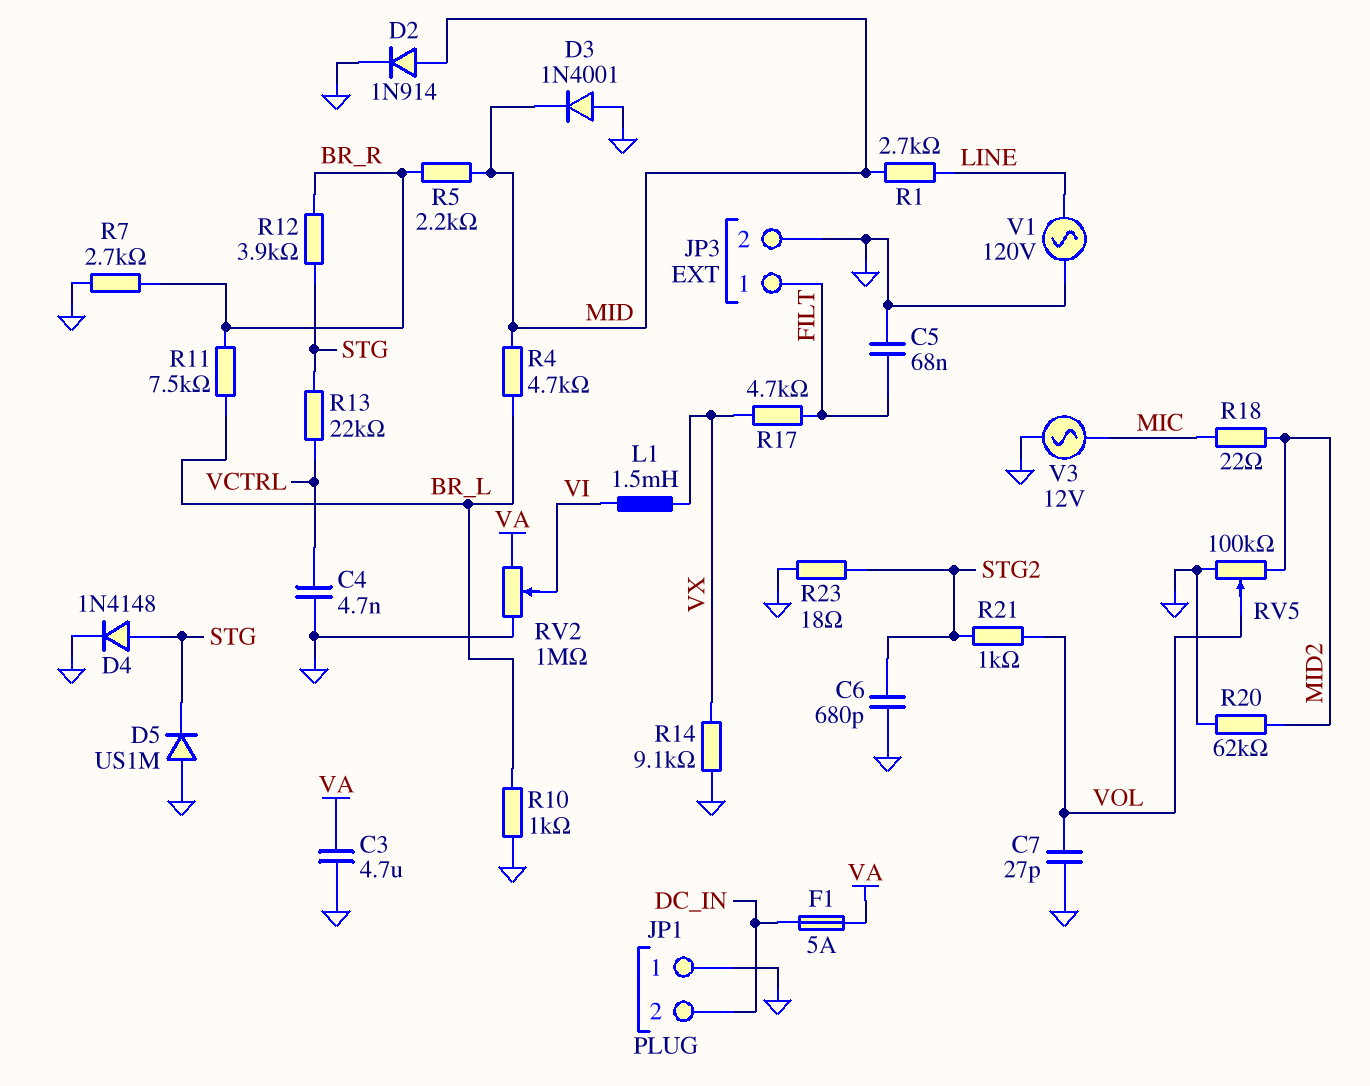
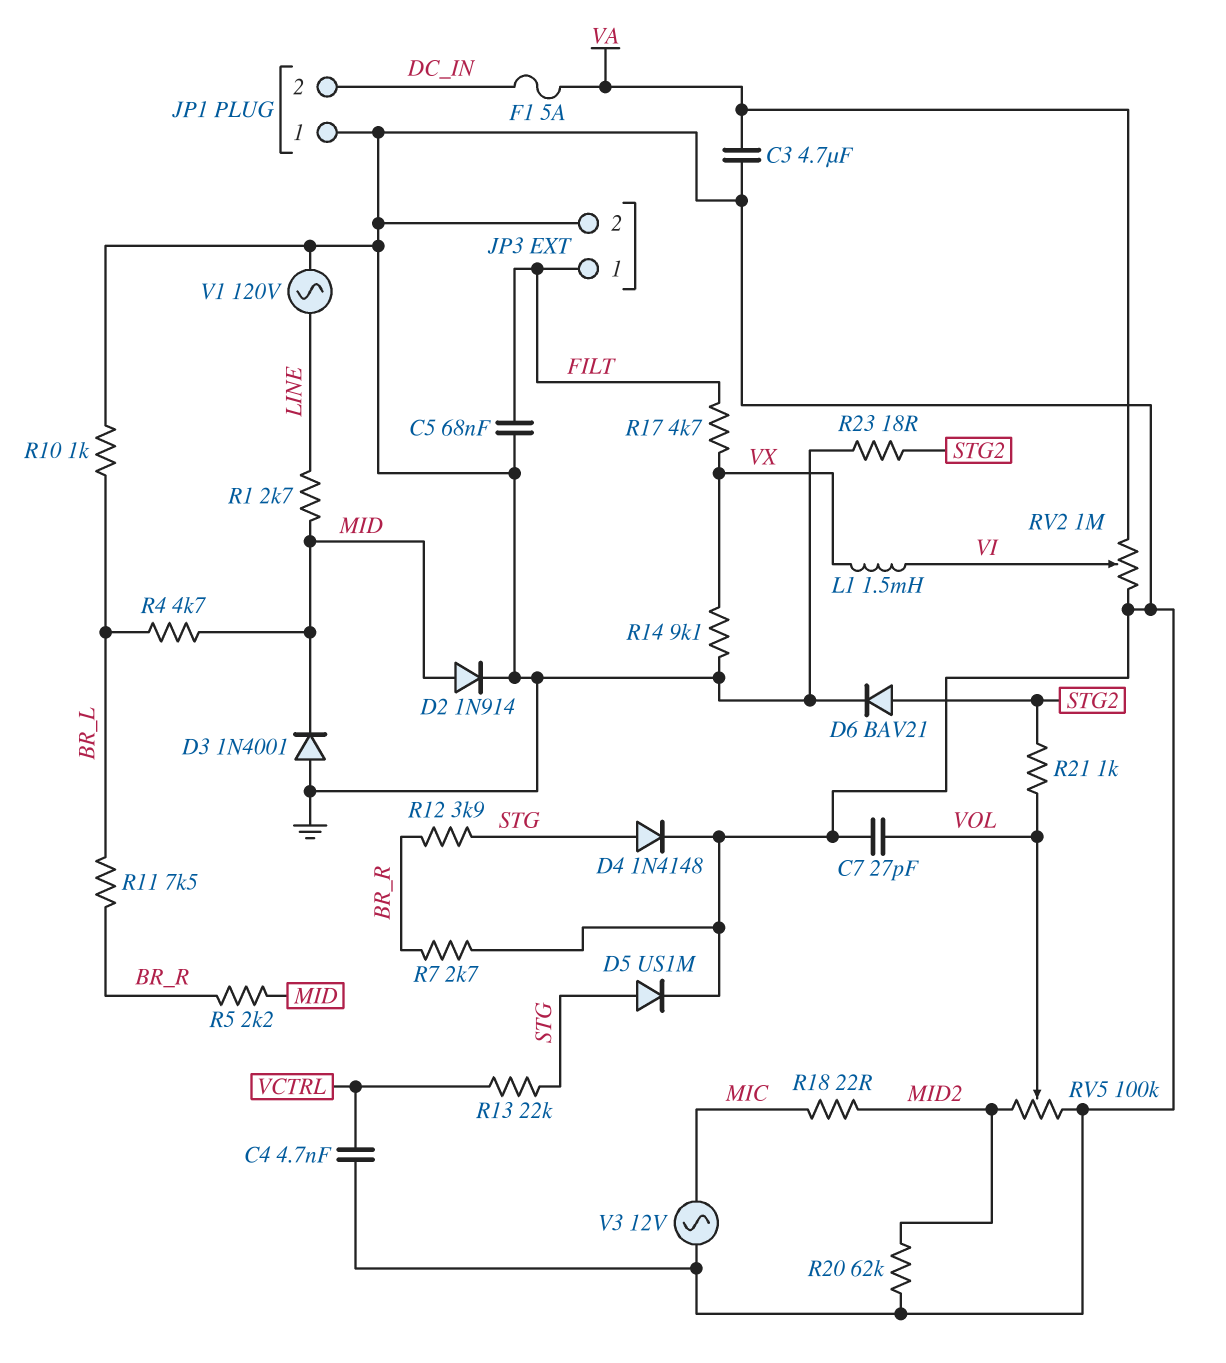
C6: 680pF (GND, STG2) -> none
D5: diode US1M (A GND, K STG) -> diode US1M (A STG, K GND)
D6: none -> diode BAV21 (A STG2, K GND)

